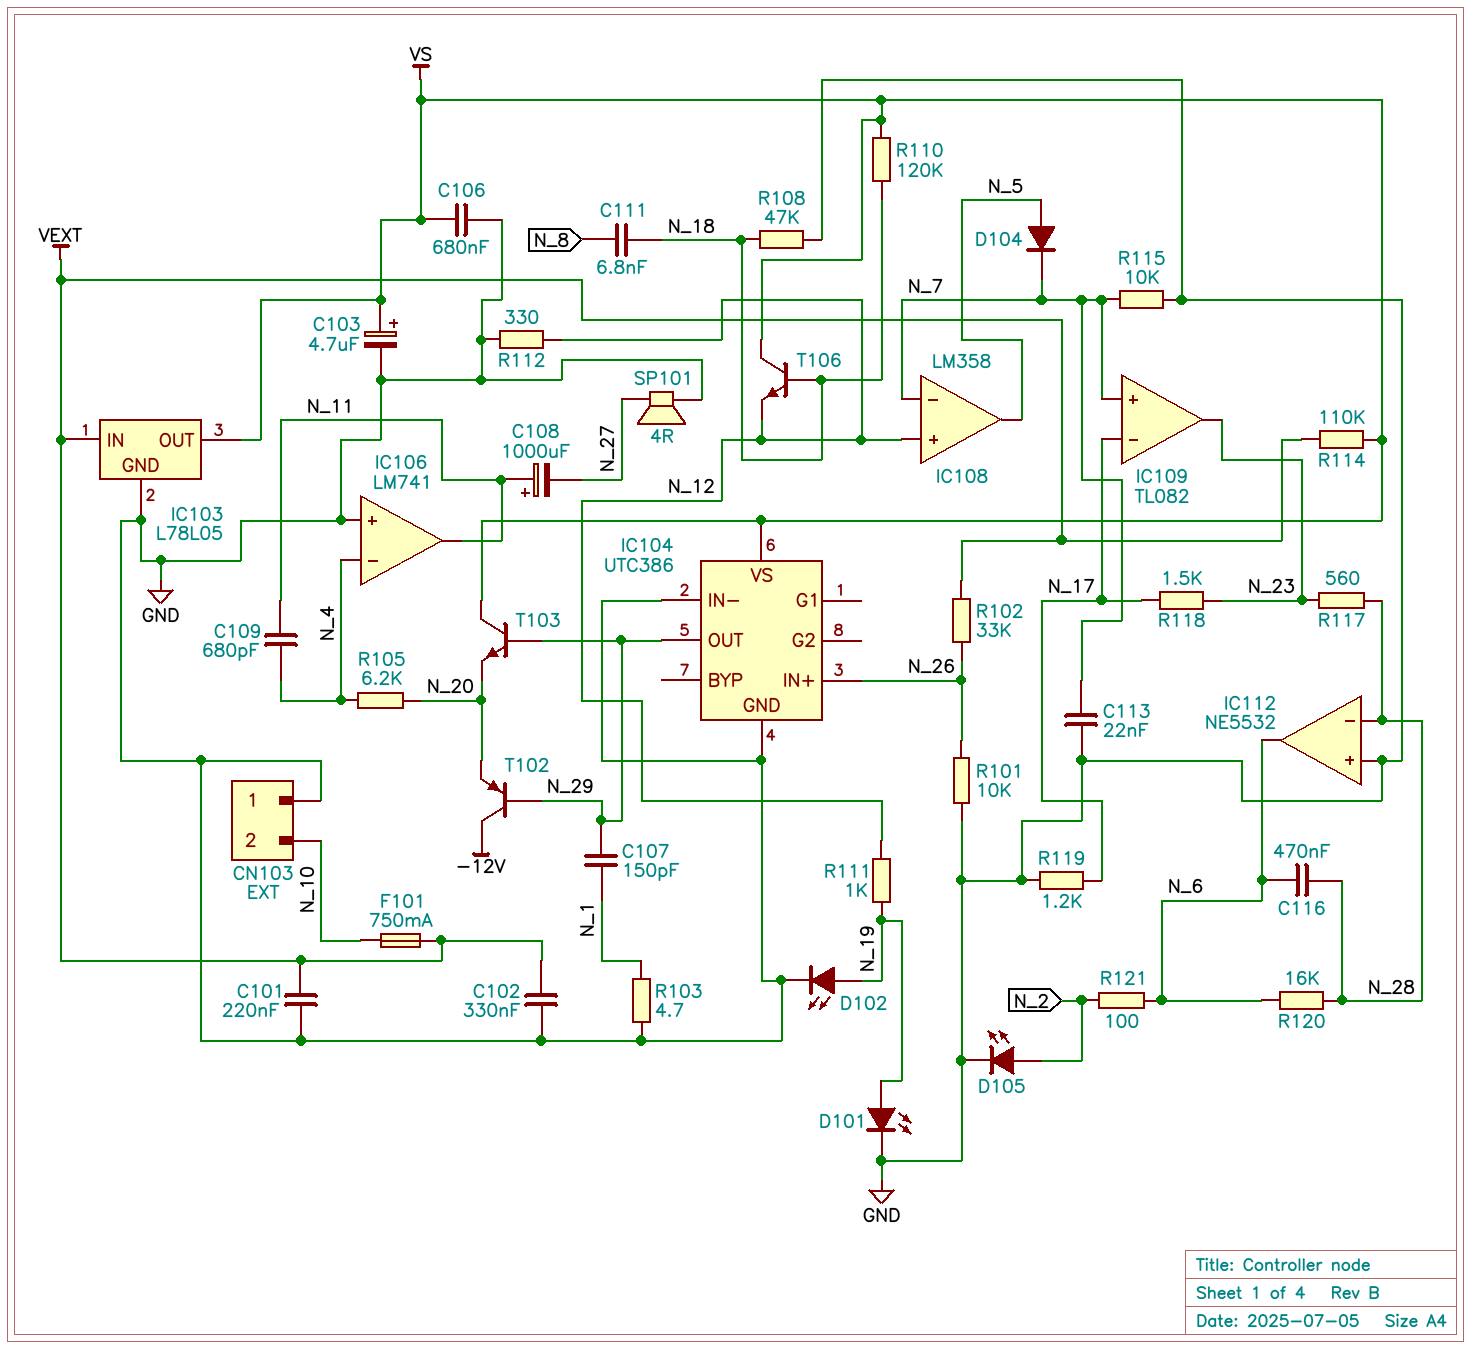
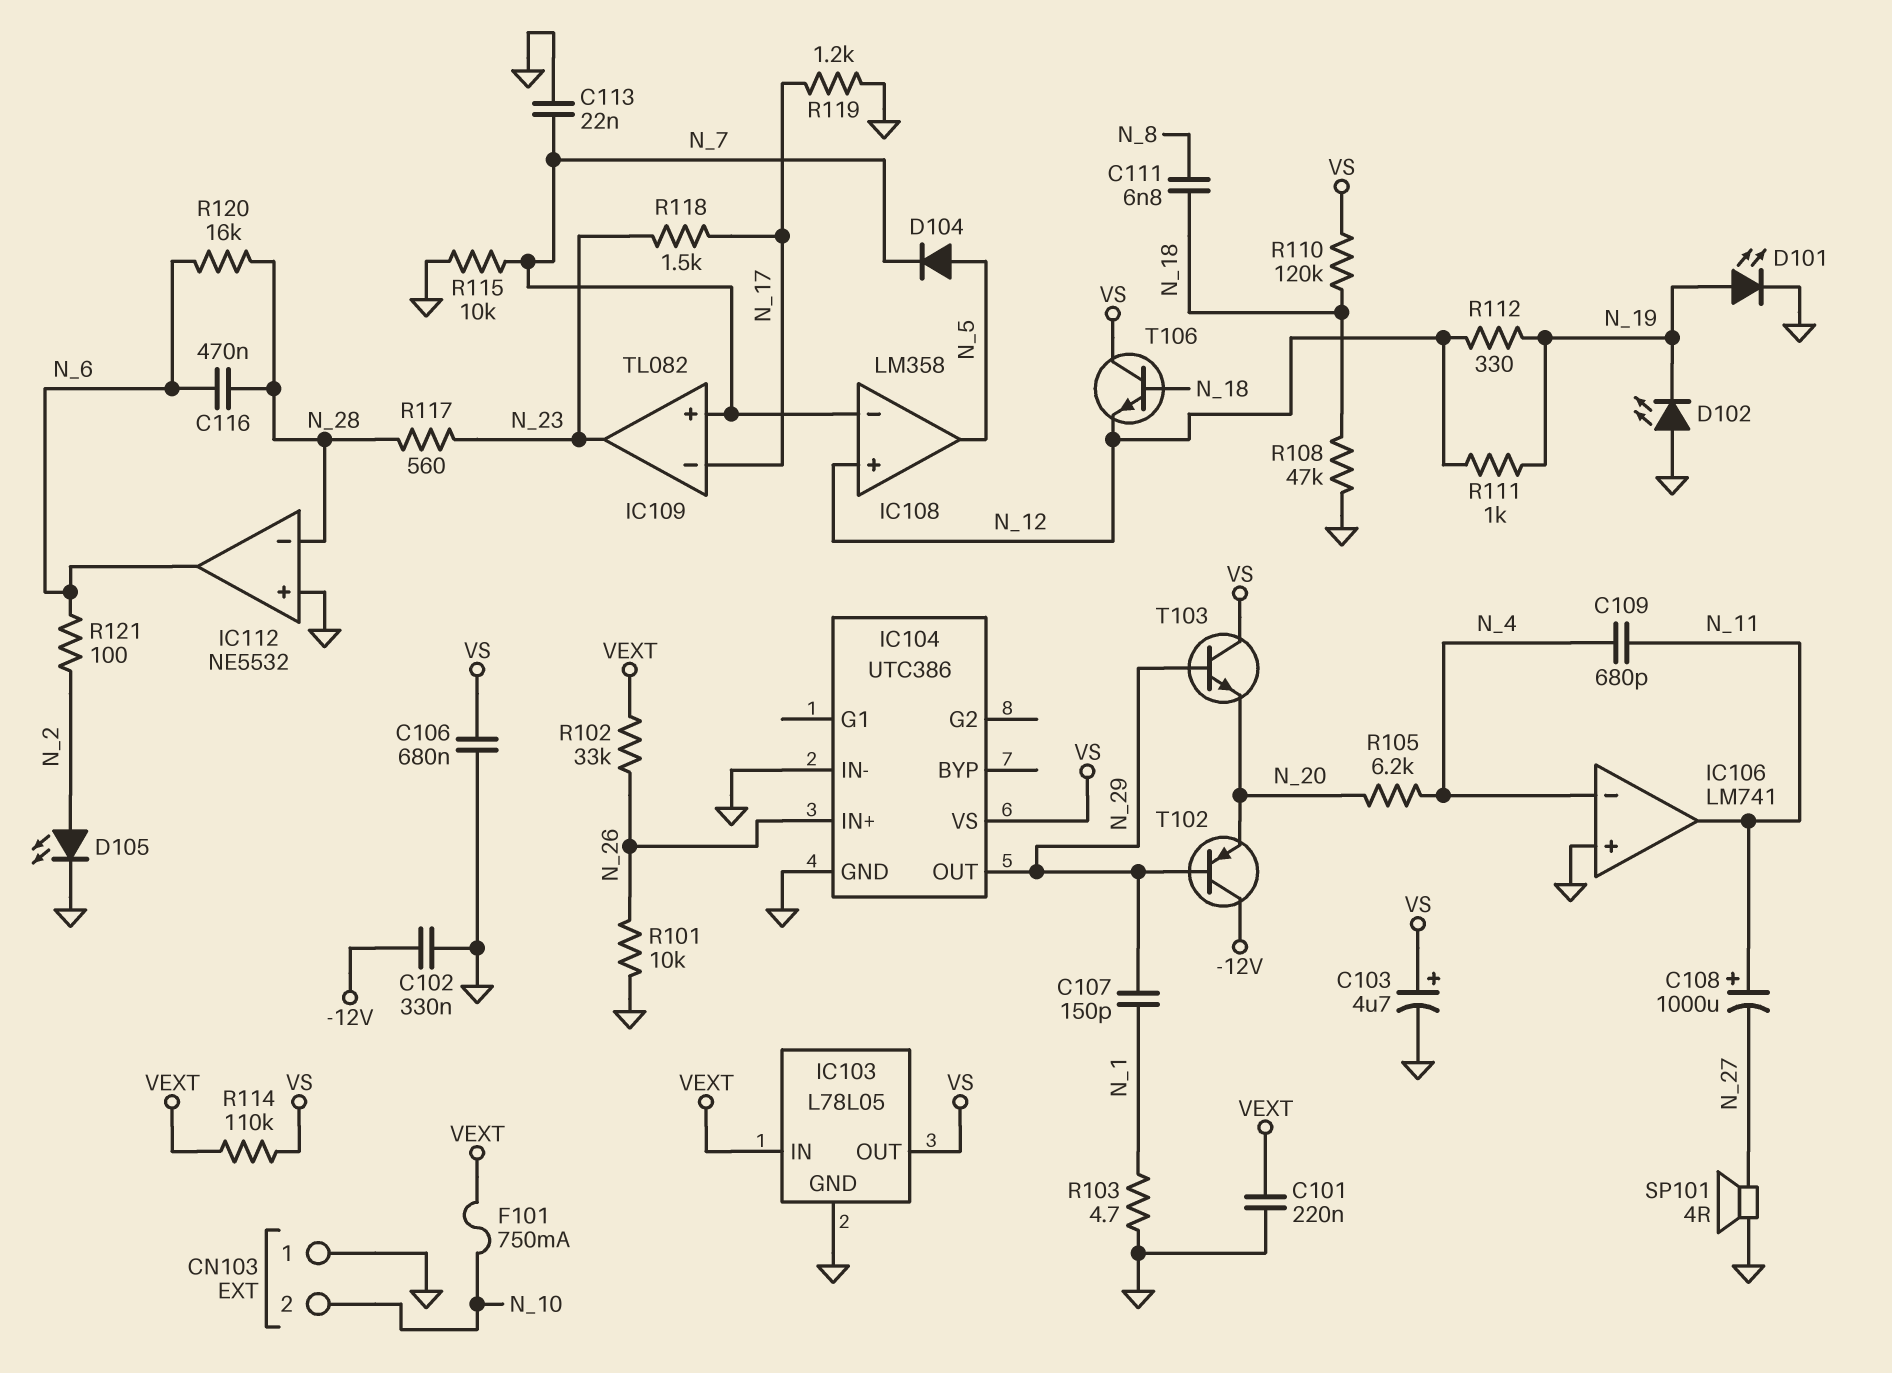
C102: 330nF (GND, VEXT) -> 330nF (-12V, GND)
D102: LED (A N_19, K GND) -> LED (A GND, K N_19)
R112: 330 (GND, N_12) -> 330 (N_12, N_19)

